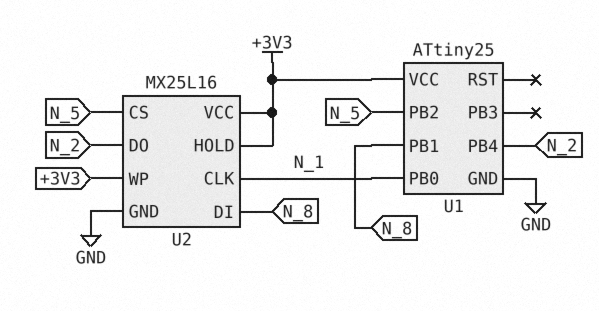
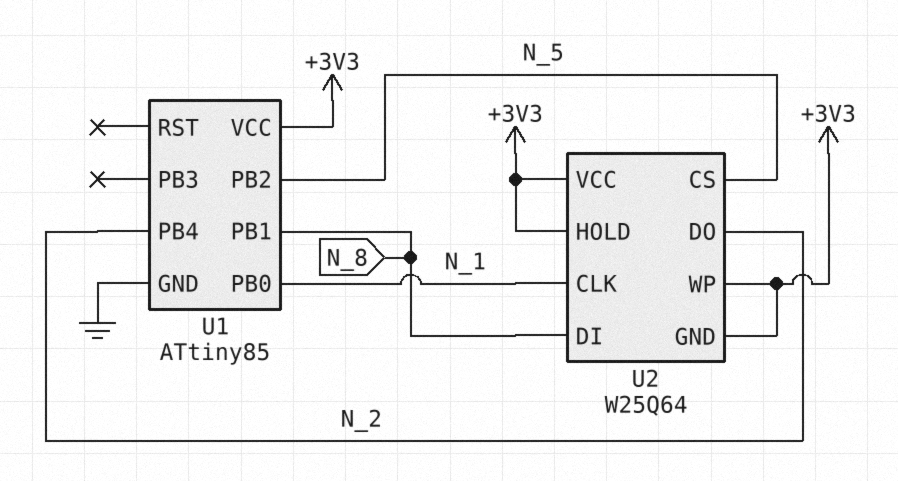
U1: ATtiny25 -> ATtiny85
U2: MX25L16 -> W25Q64
U2 pin GND: GND -> +3V3

